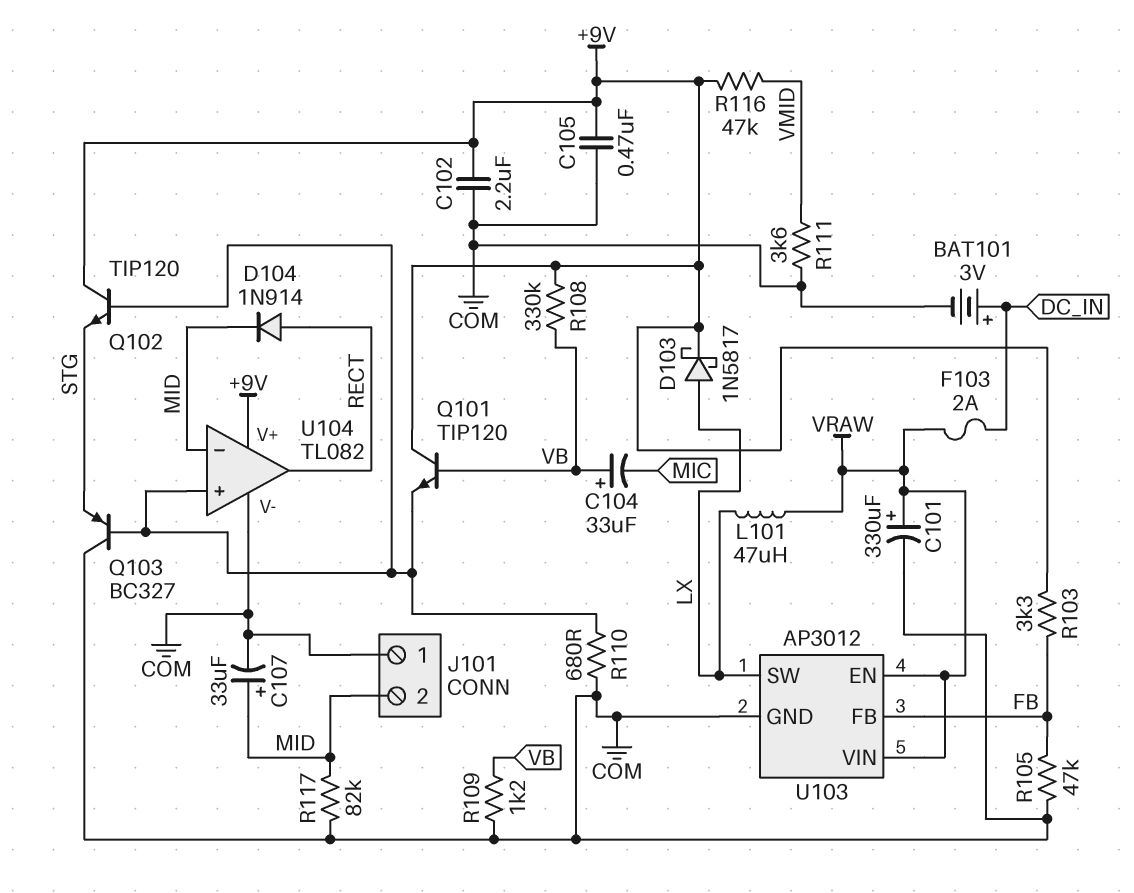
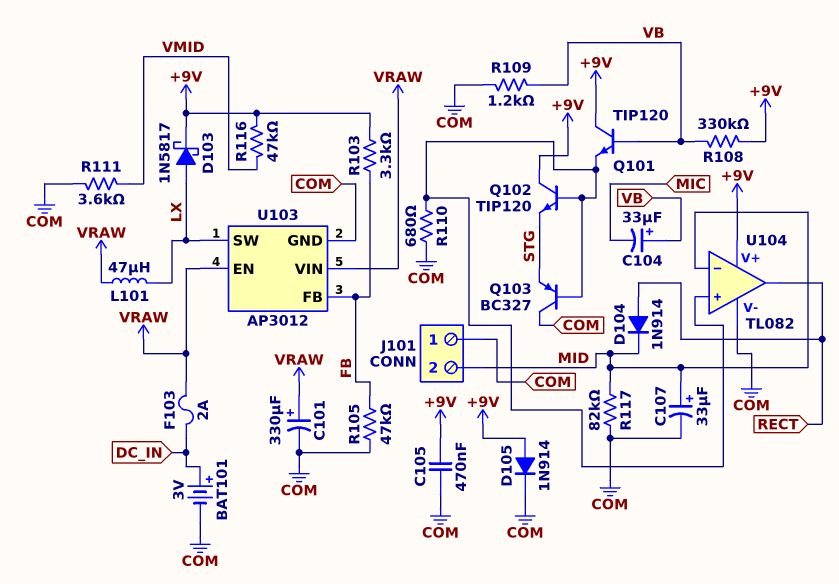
C102: 2.2uF (+9V, COM) -> none
D105: none -> diode 1N914 (A +9V, K COM)

